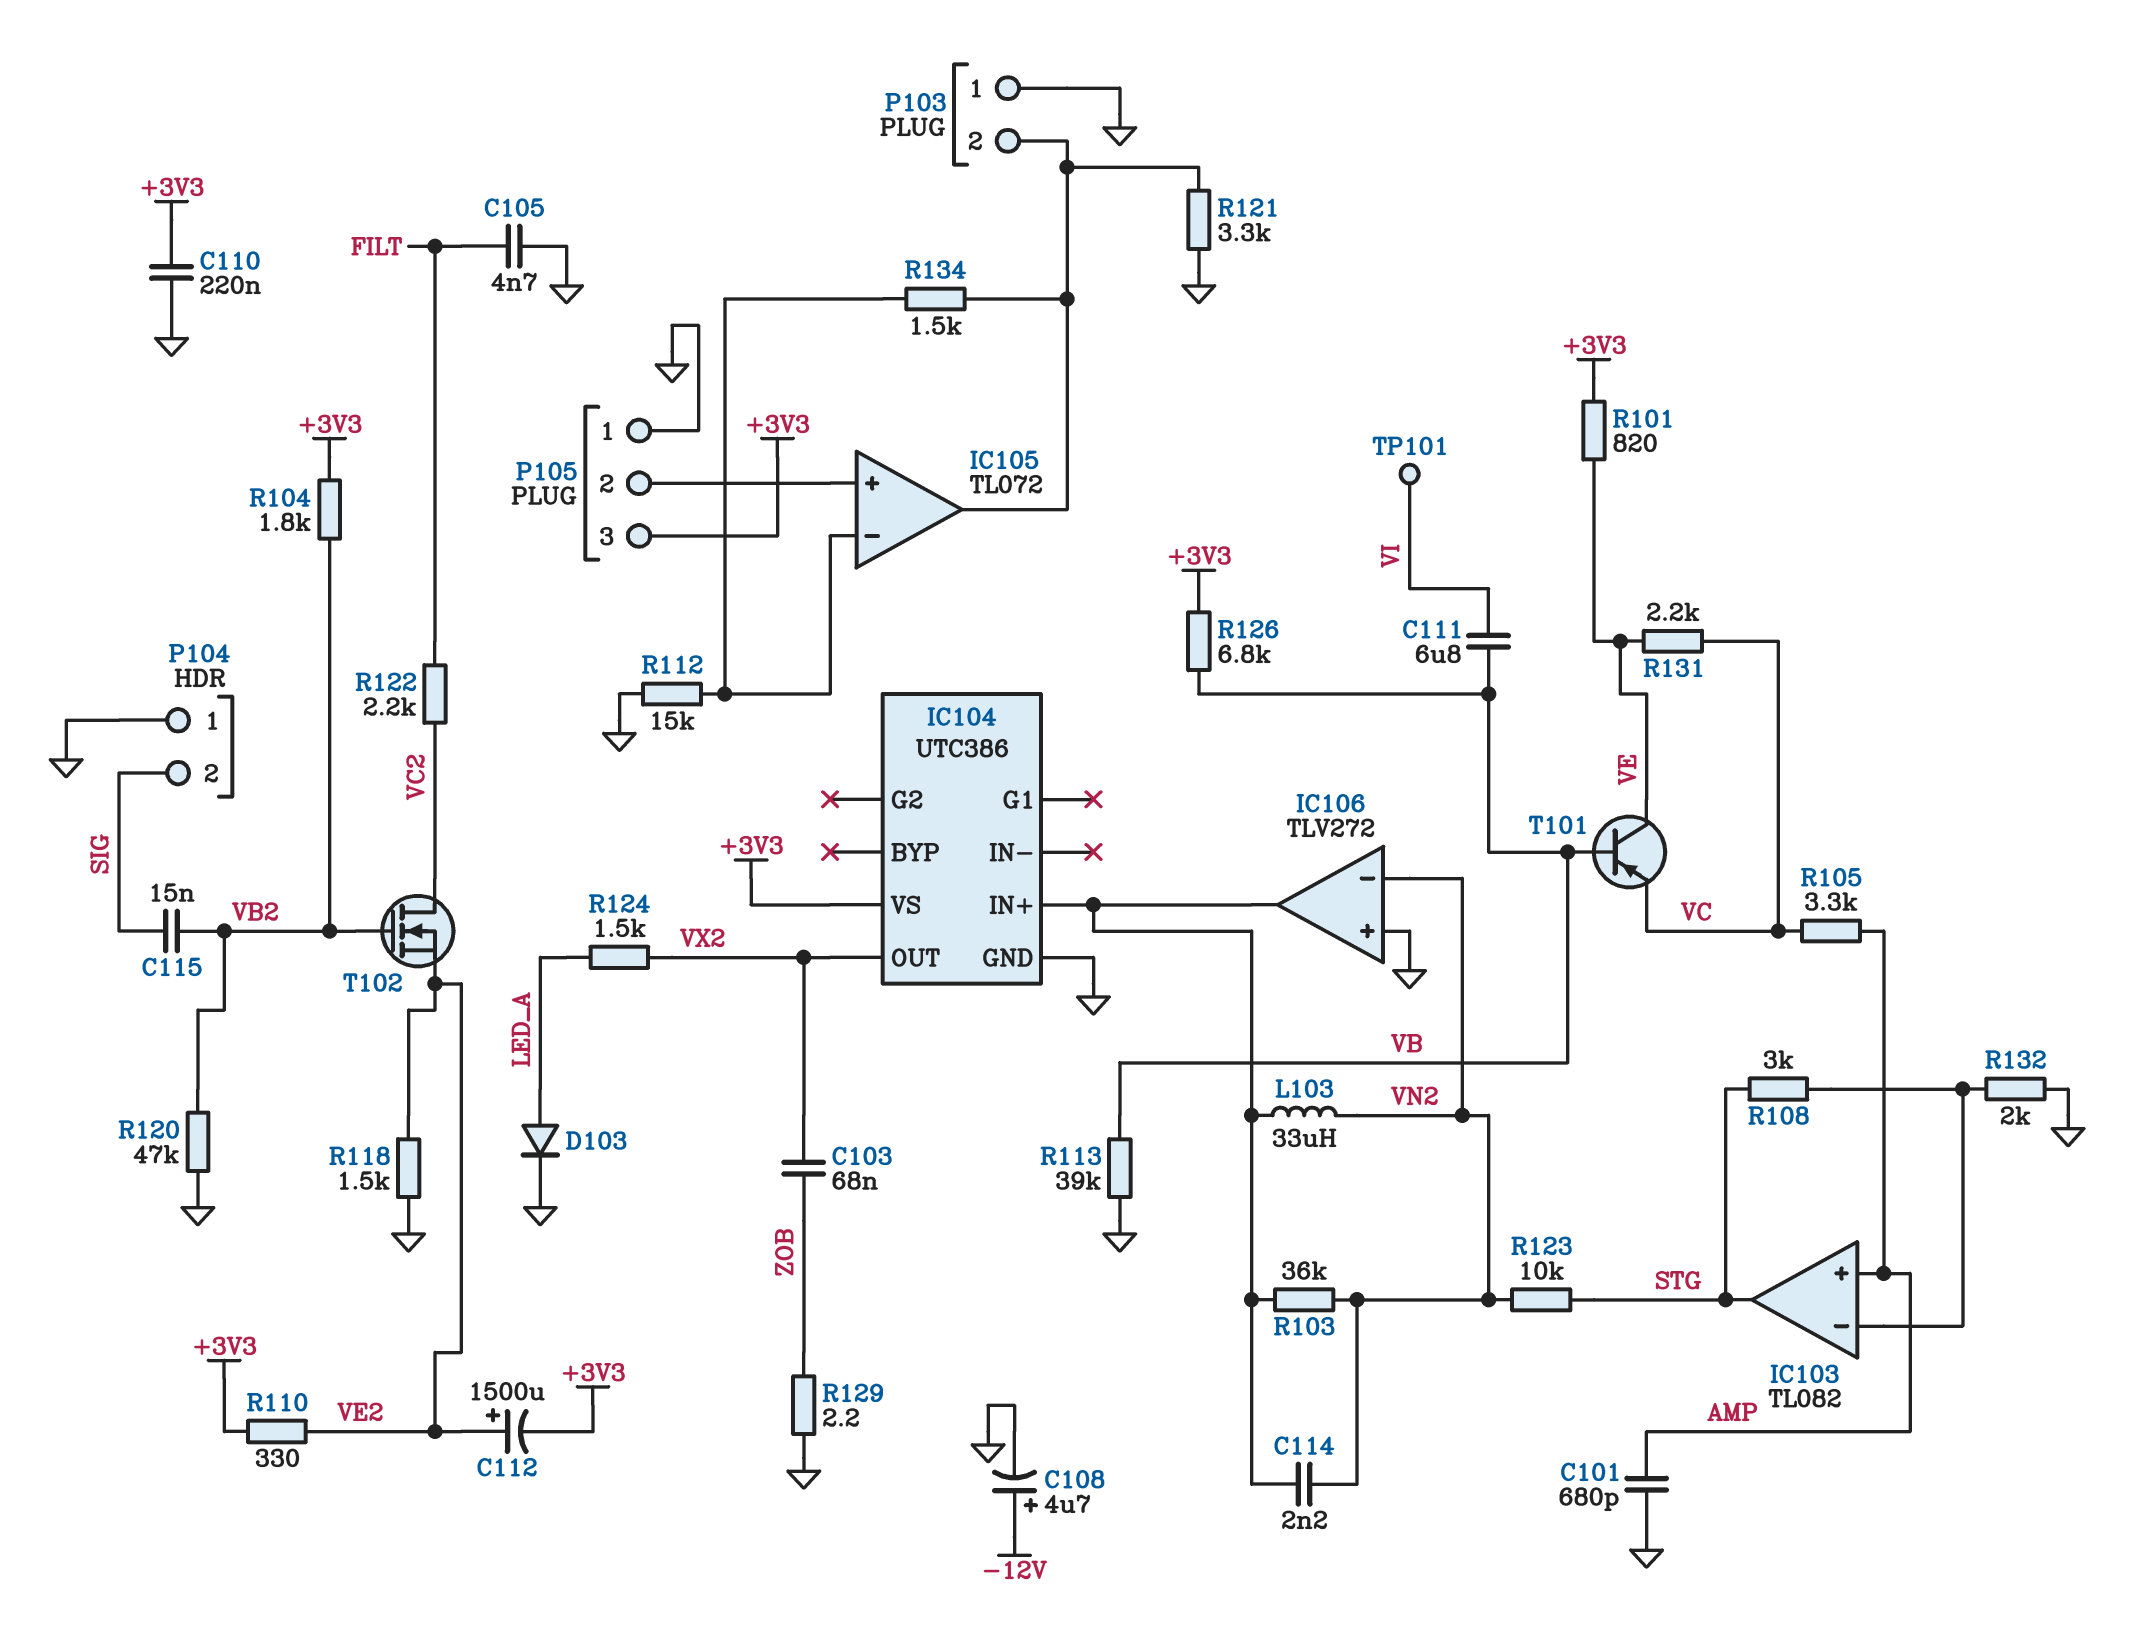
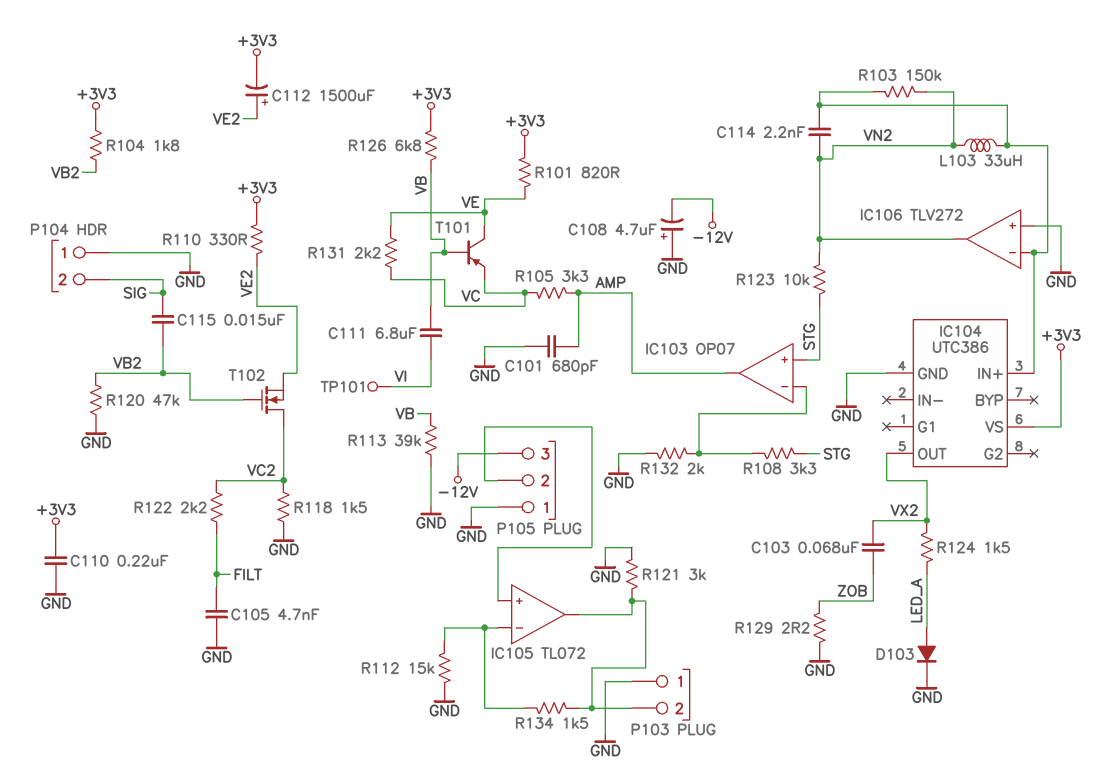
C108: 4.7uF (plus -12V, minus GND) -> 4.7uF (plus GND, minus -12V)
IC103: TL082 -> OP07
IC103 pin in+: AMP -> STG
IC103 pin out: STG -> AMP
IC106 pin in-: VN2 -> IC104/IN+
IC106 pin out: IC104/IN+ -> VN2
P105 pin 3: +3V3 -> -12V
R103: 36k (IC104/IN+, VN2) -> 150k (IC104/IN+, VN2)
R108: 3k (IC103/in-, STG) -> 3.3k (IC103/in-, STG)
R118: 1.5k (GND, VE2) -> 1.5k (GND, VC2)
R121: 3.3k (GND, IC105/out) -> 3k (GND, IC105/out)

